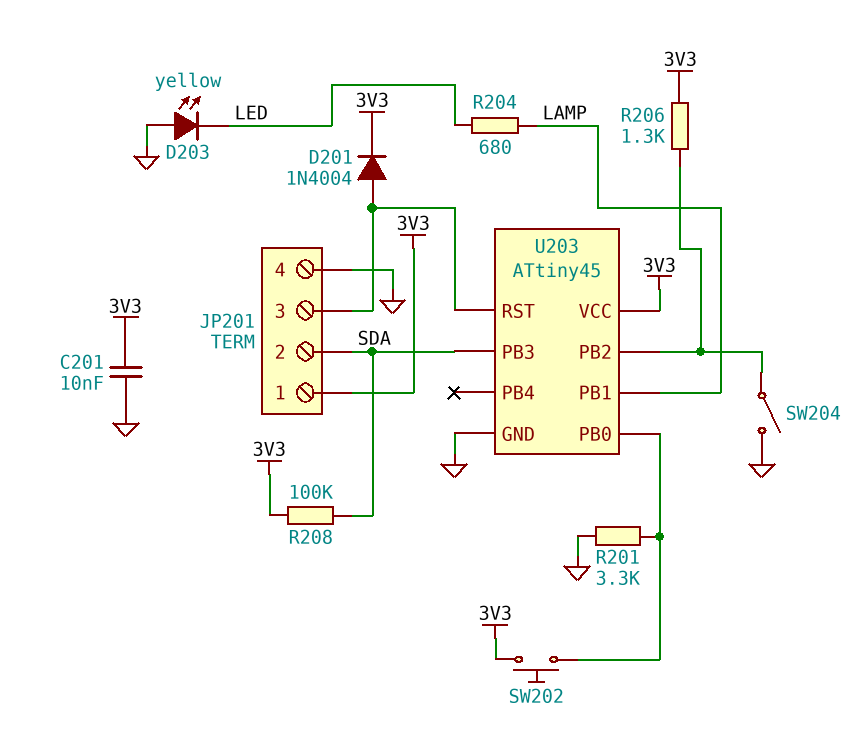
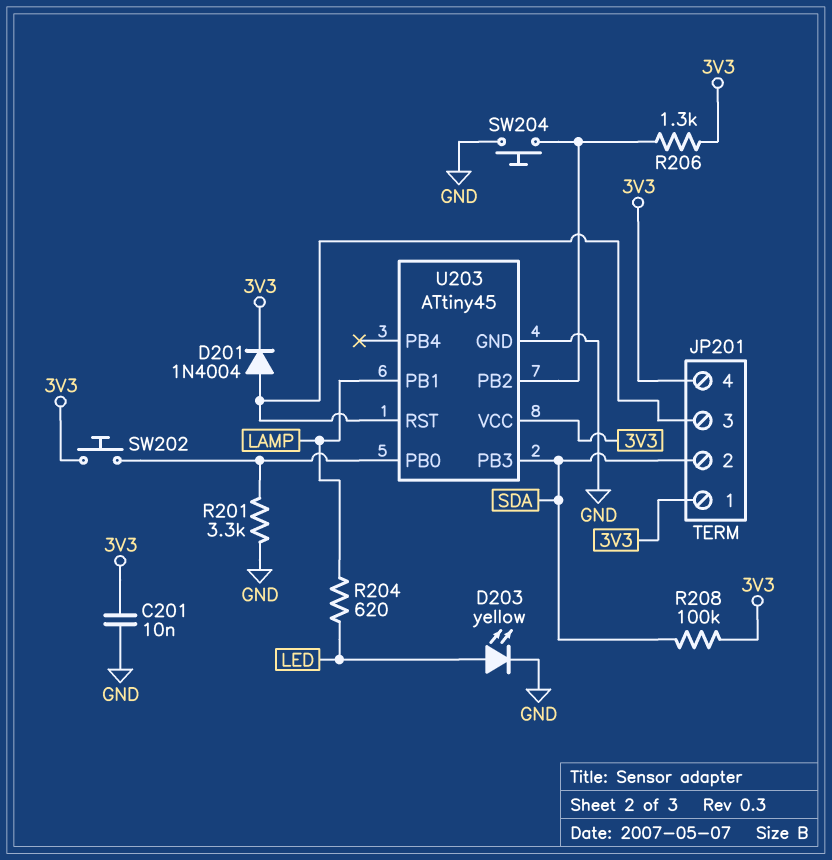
D203: LED yellow (A GND, K LED) -> LED yellow (A LED, K GND)
JP201 pin 4: GND -> 3V3
R204: 680 (LAMP, LED) -> 620 (LAMP, LED)
SW204: switch (GND, U203/PB2) -> button (GND, U203/PB2)

